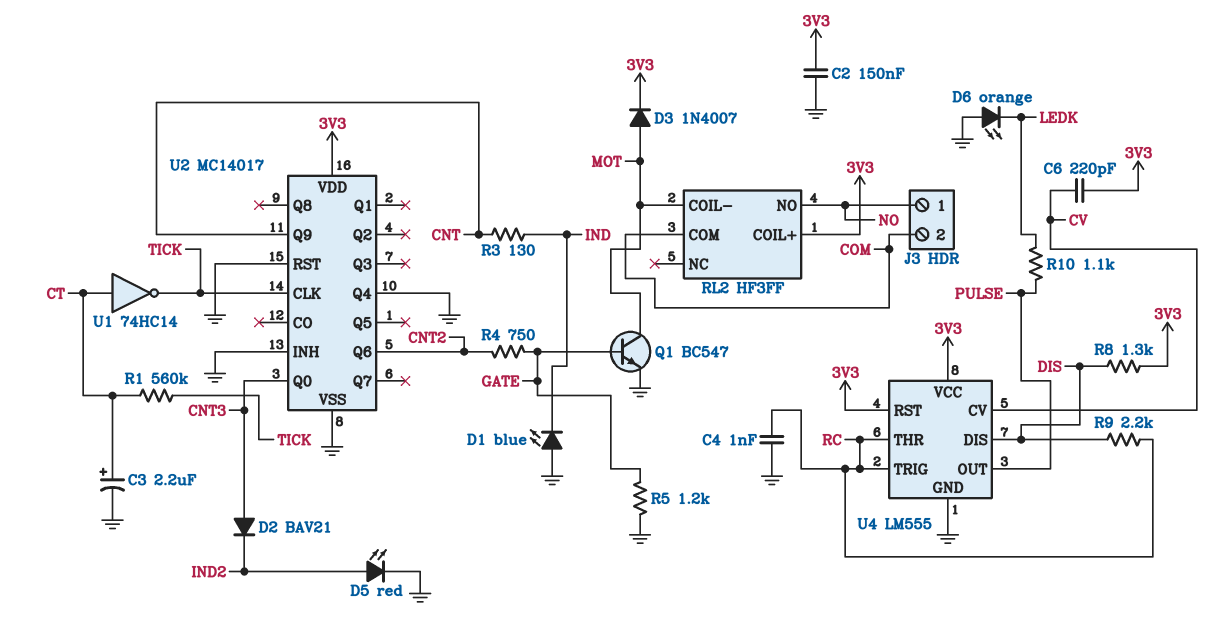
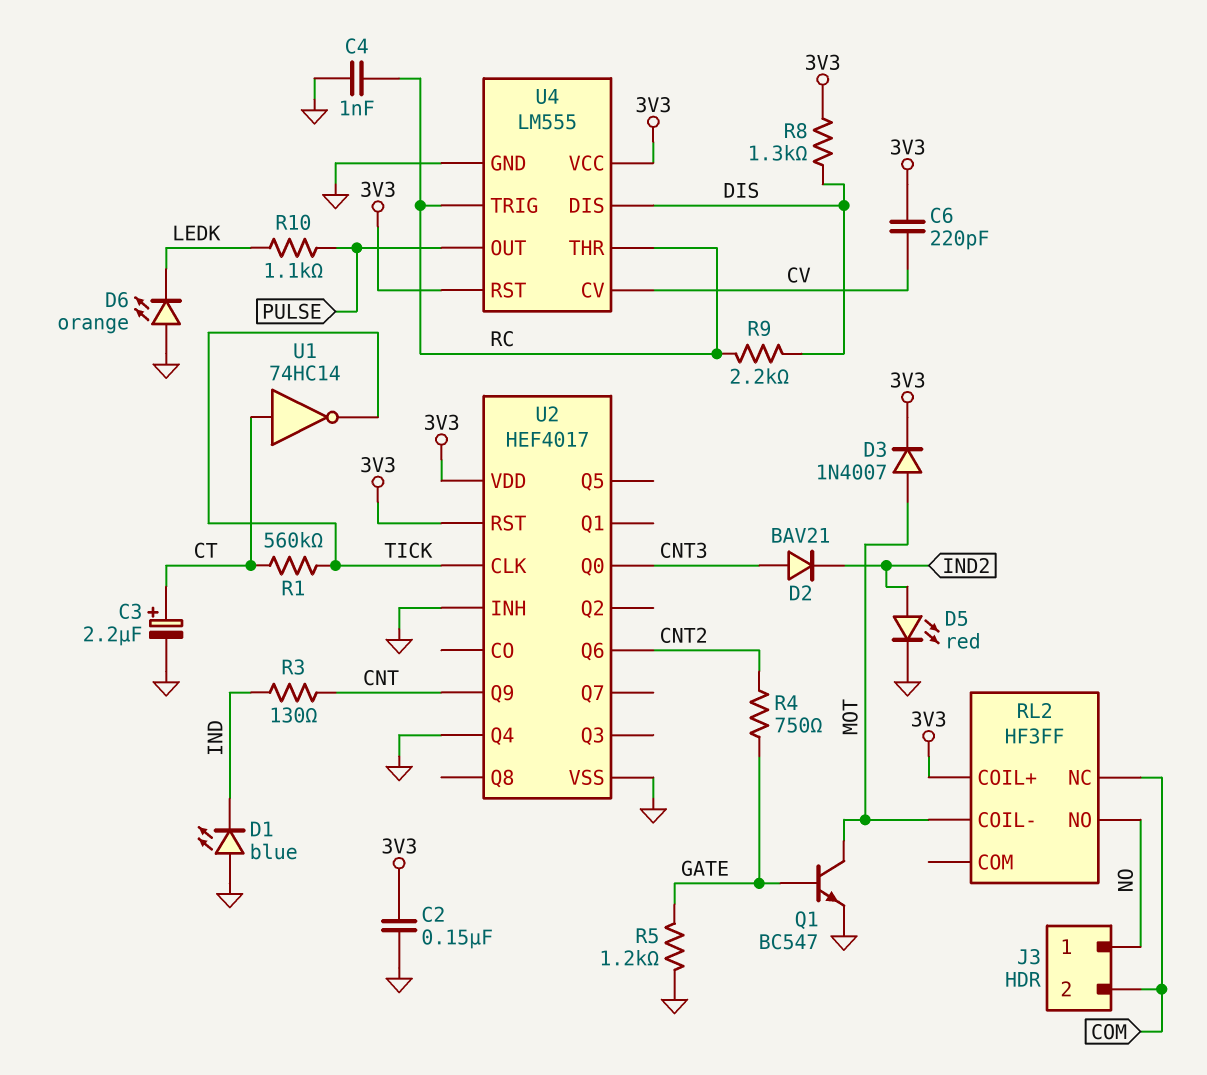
RL2 pin COM: COM -> none
RL2 pin NC: none -> COM
U2: MC14017 -> HEF4017
U2 pin RST: GND -> 3V3

